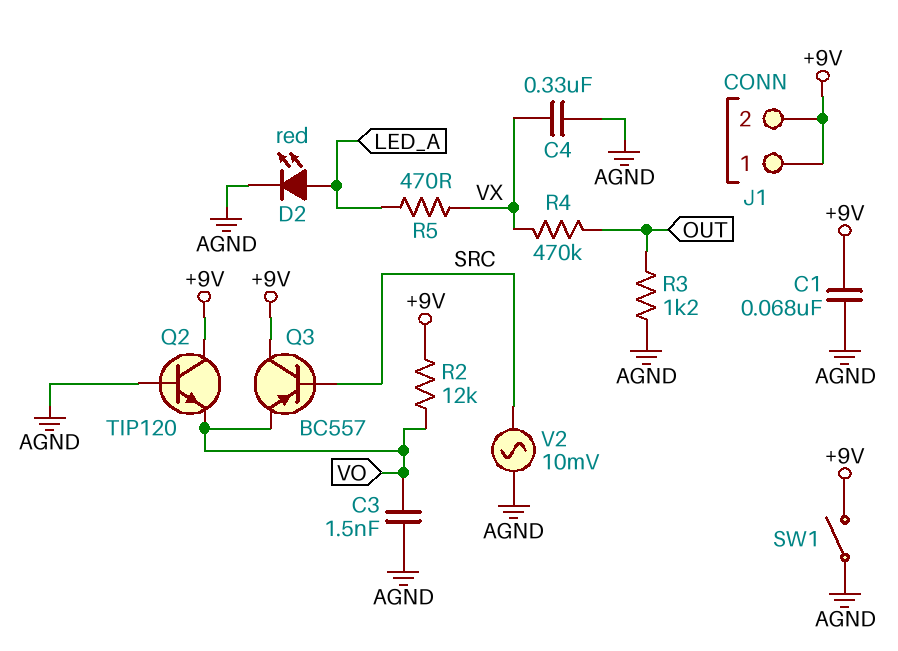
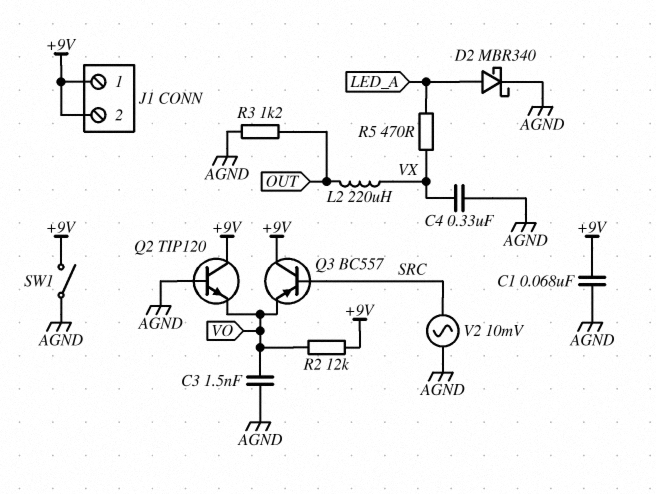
D2: LED red (A LED_A, K AGND) -> schottky MBR340 (A LED_A, K AGND)
L2: none -> 220uH (OUT, VX)
R4: 470k (OUT, VX) -> none

